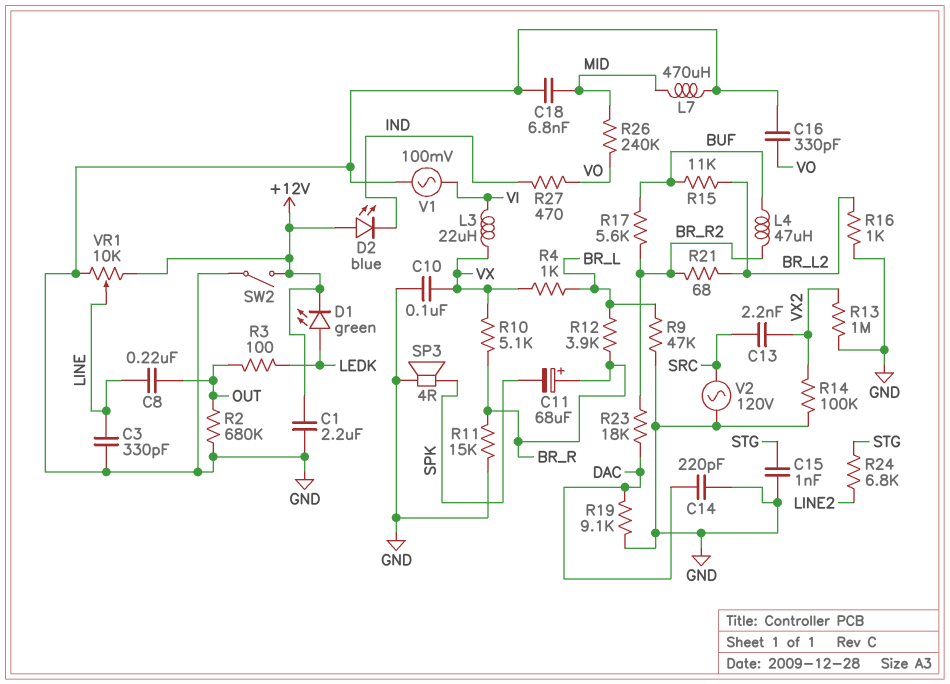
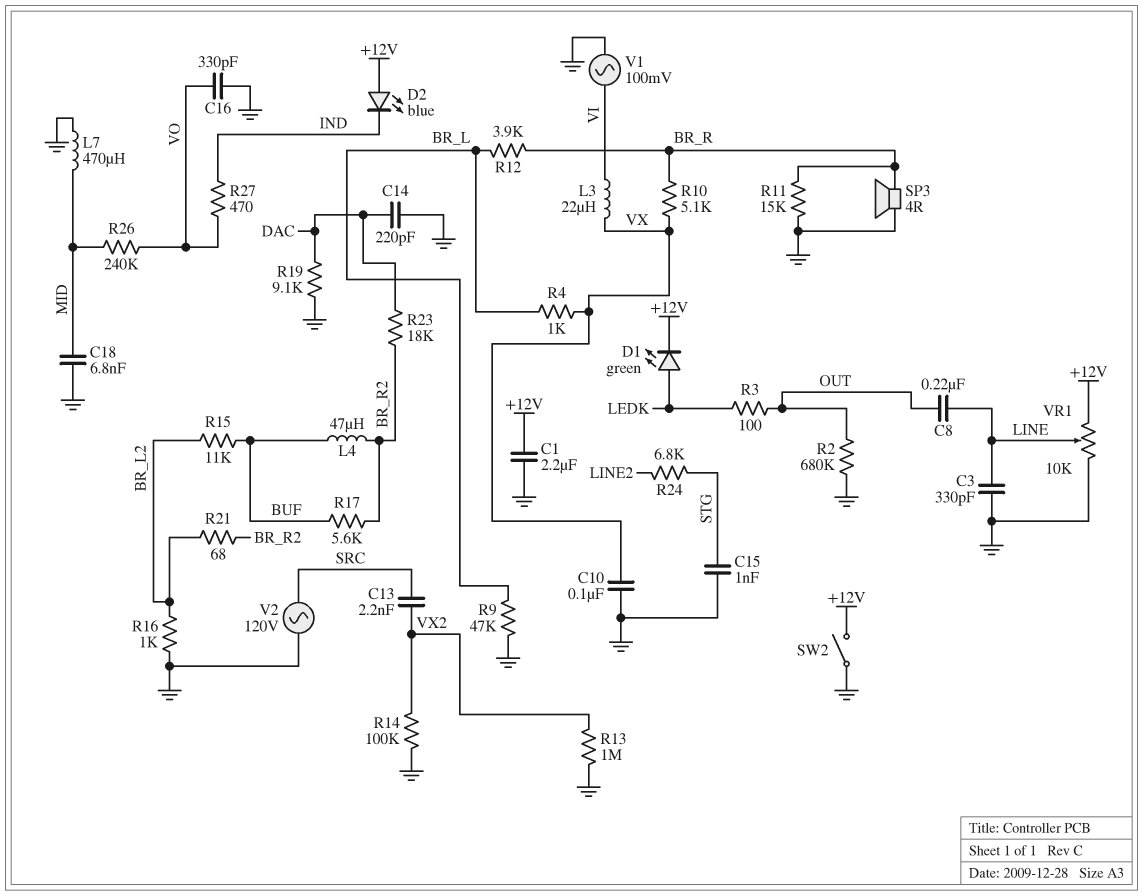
C11: 68uF (plus BR_R, minus SPK) -> none
SP3: speaker 4R (GND, SPK) -> speaker 4R (BR_R, GND)

